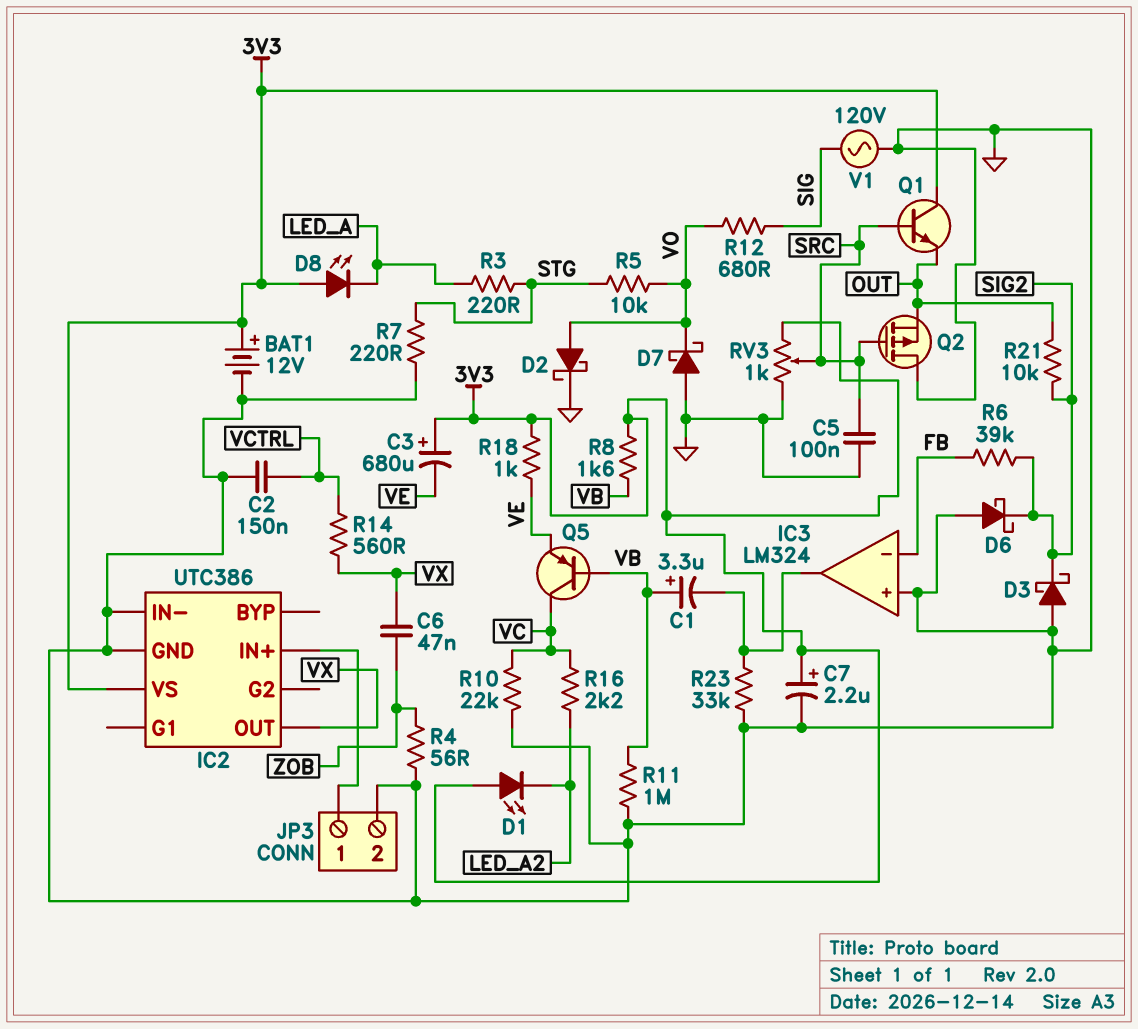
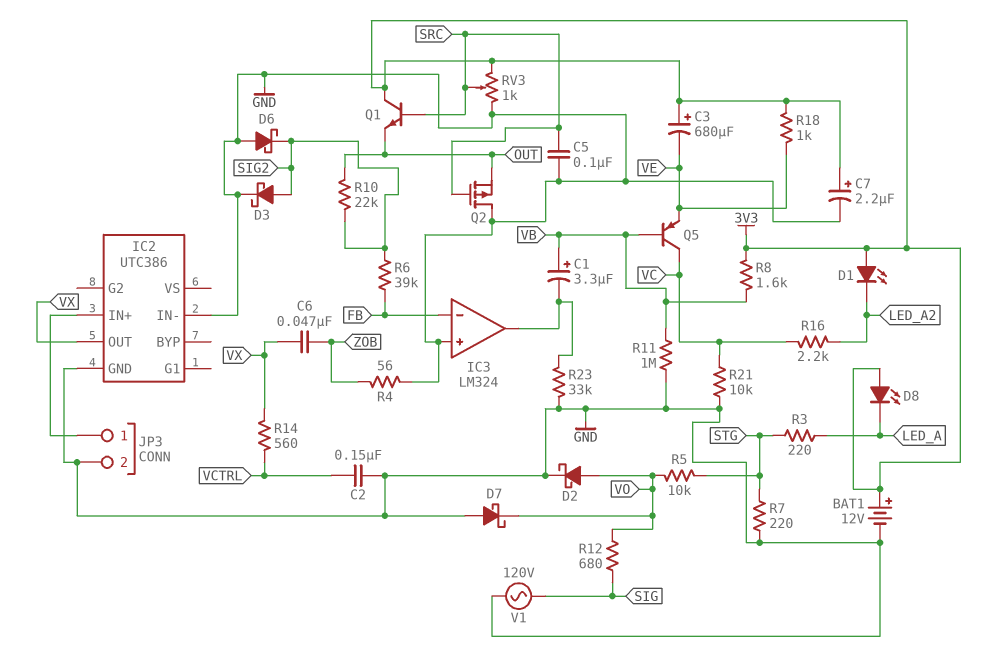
D3: schottky (A GND, K SIG2) -> schottky (A SIG2, K GND)
IC2 pin VS: 3V3 -> none
R10: 22k (GND, VC) -> 22k (OUT, SIG2)
R21: 10k (OUT, SIG2) -> 10k (GND, VC)

